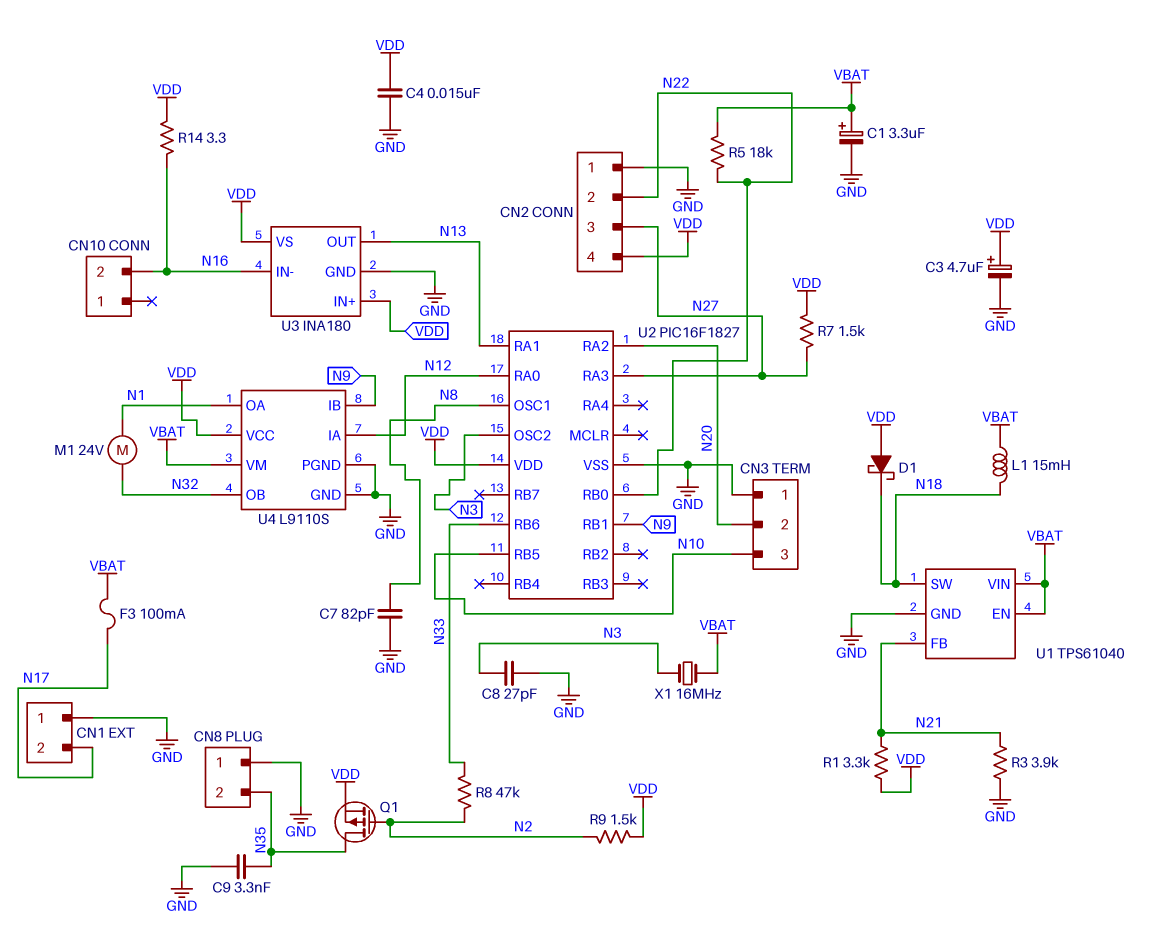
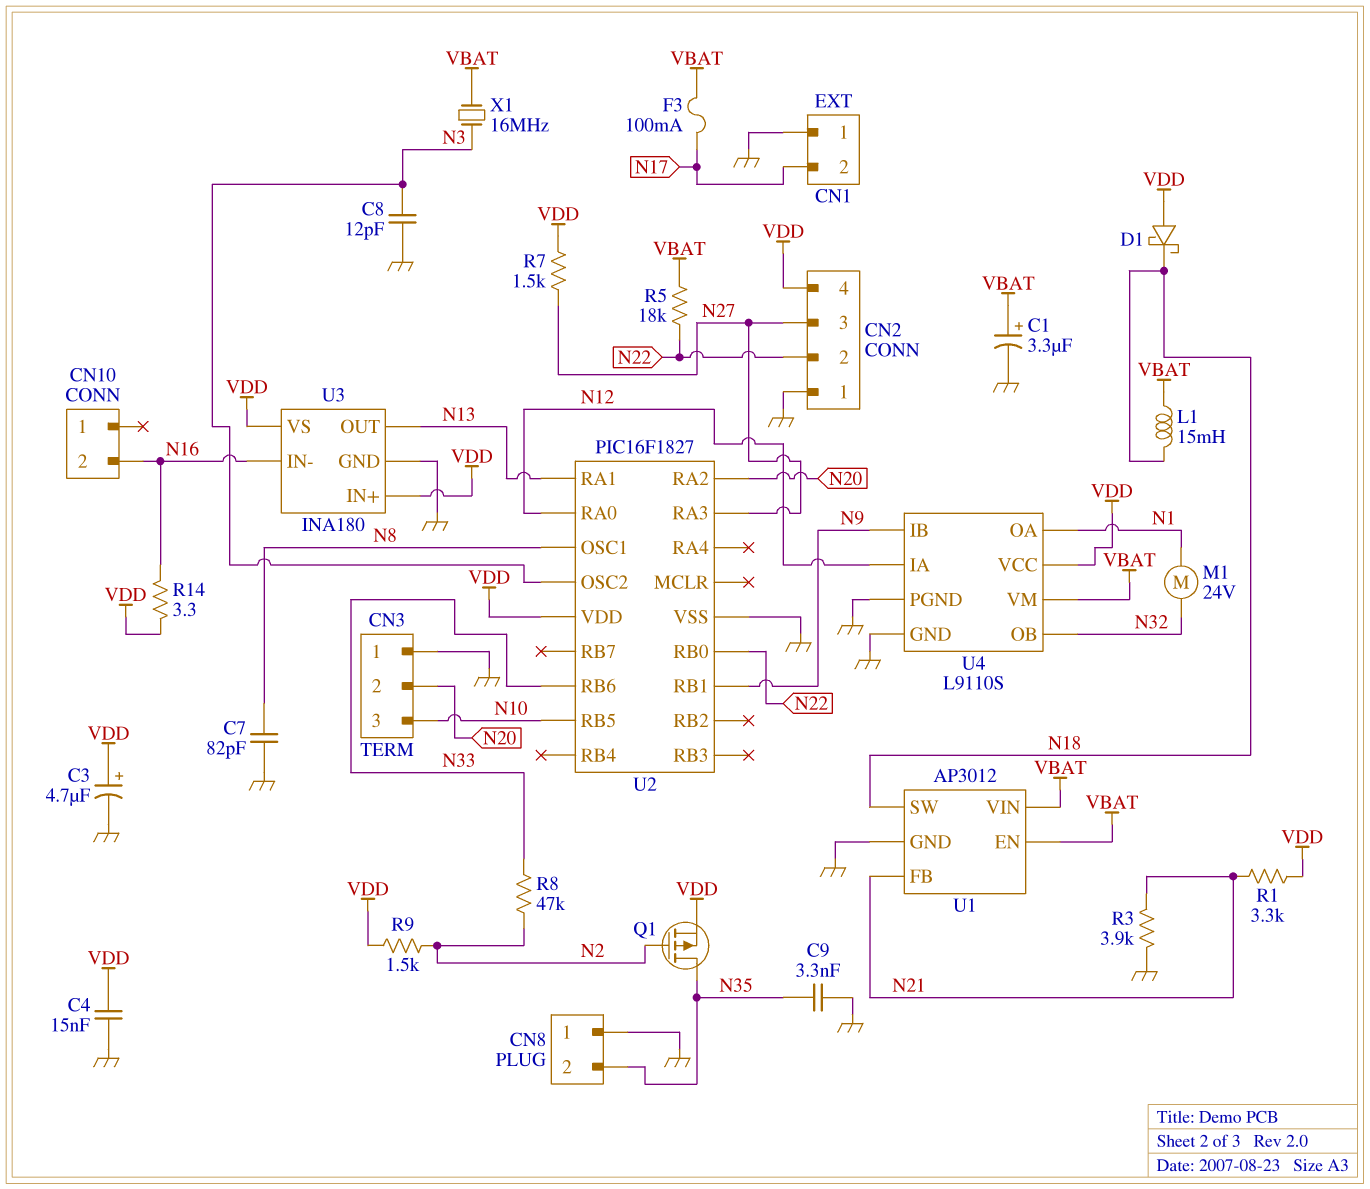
C8: 27pF (GND, N3) -> 12pF (GND, N3)
U1: TPS61040 -> AP3012

